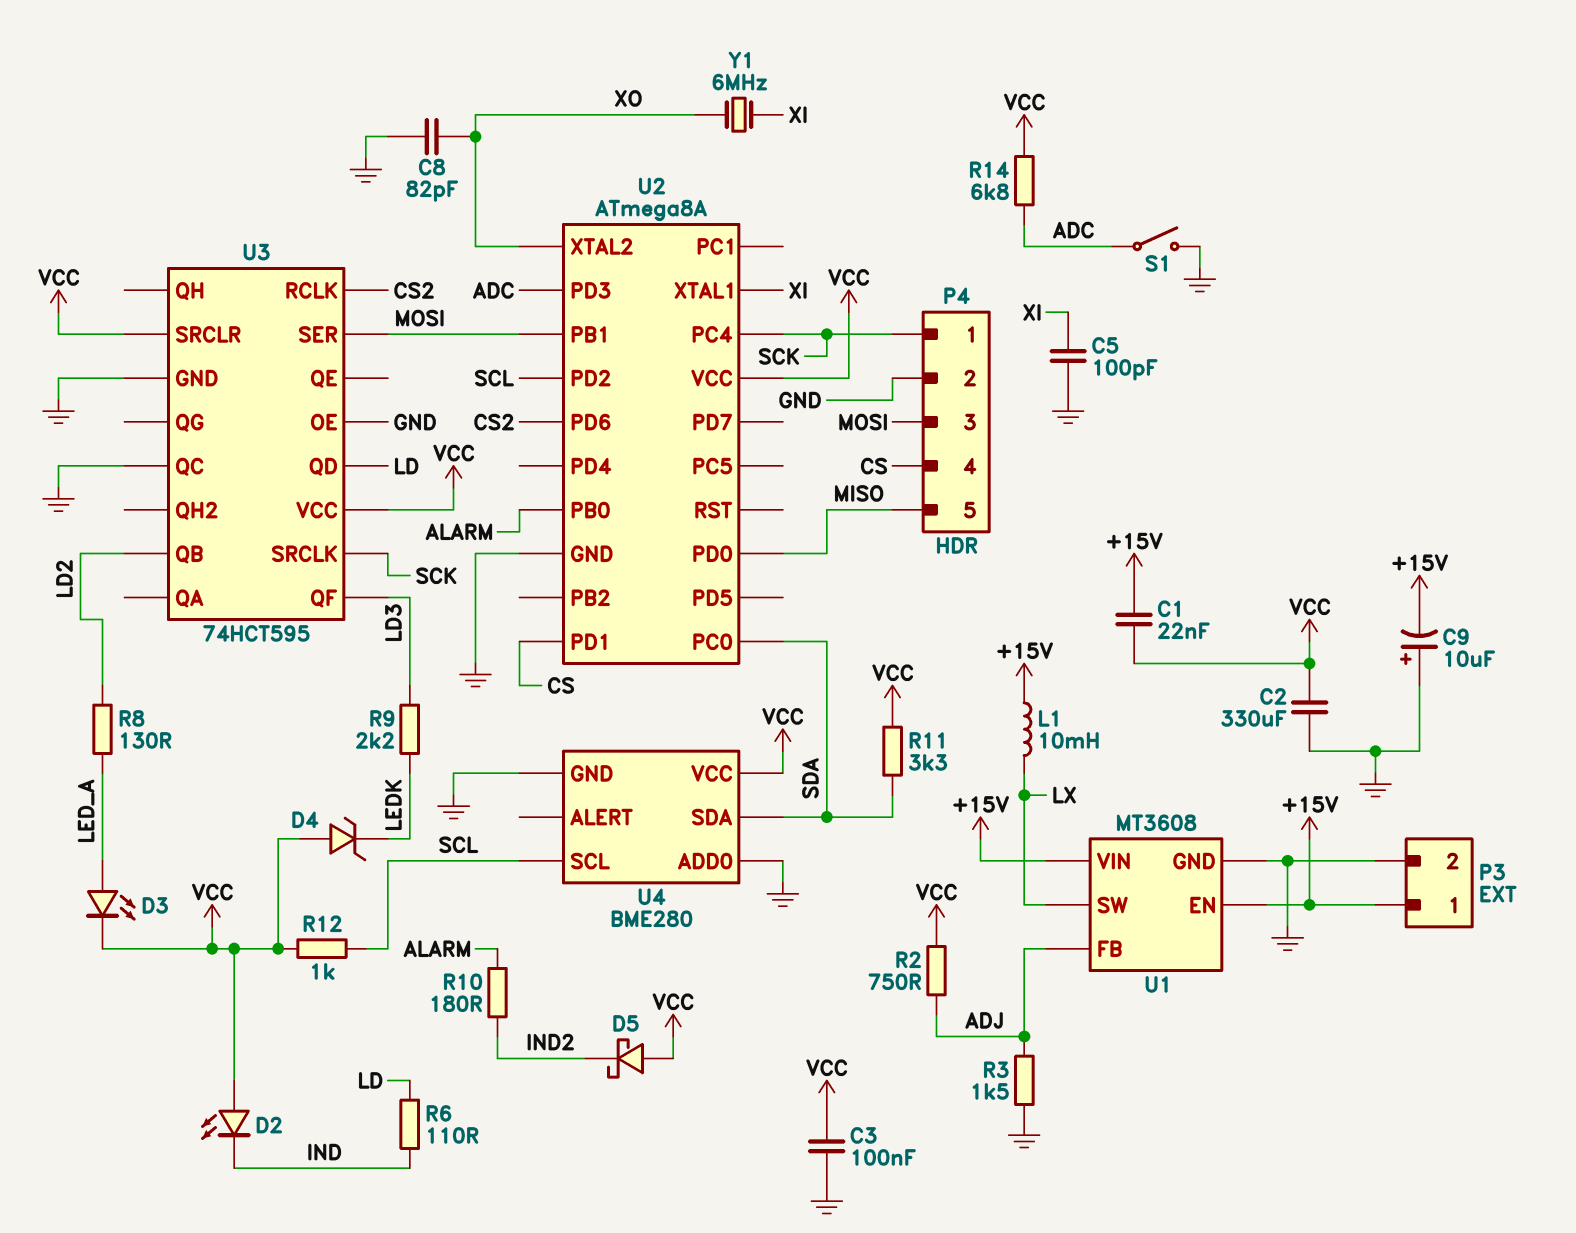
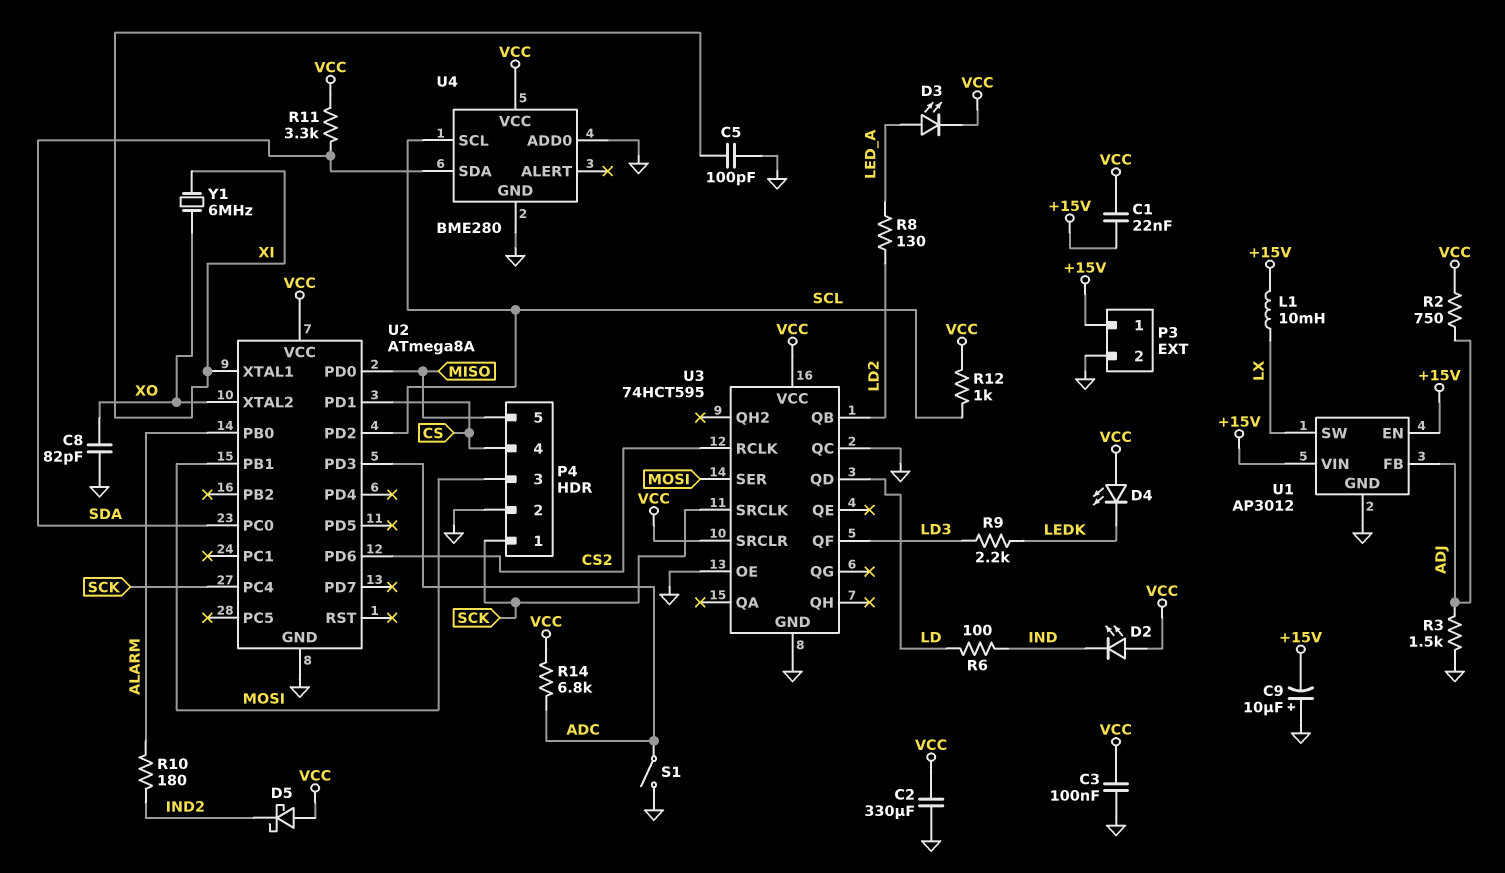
D4: zener (A VCC, K LEDK) -> LED (A VCC, K LEDK)
R6: 110 (IND, LD) -> 100 (IND, LD)
U1: MT3608 -> AP3012

